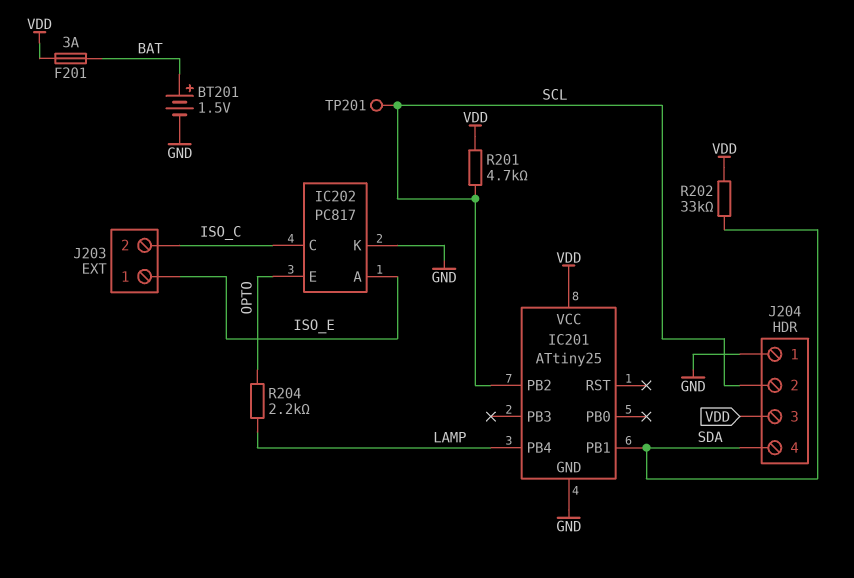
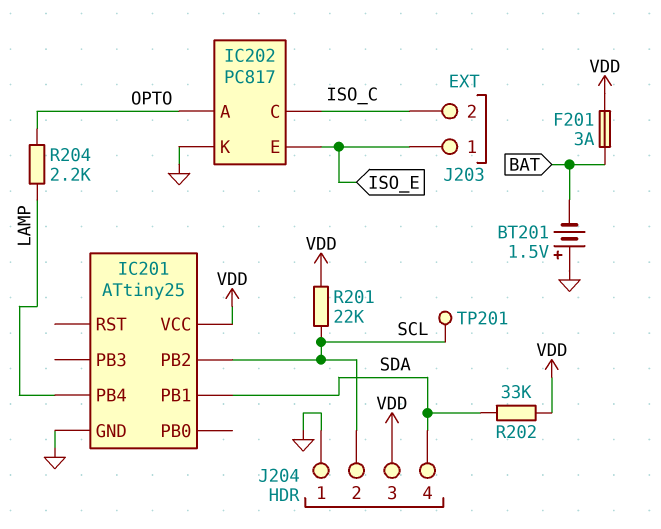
BT201: 1.5V (plus BAT, minus GND) -> 1.5V (plus GND, minus BAT)
IC202 pin A: ISO_E -> OPTO
IC202 pin E: OPTO -> ISO_E
R201: 4.7k (SCL, VDD) -> 22k (SCL, VDD)

